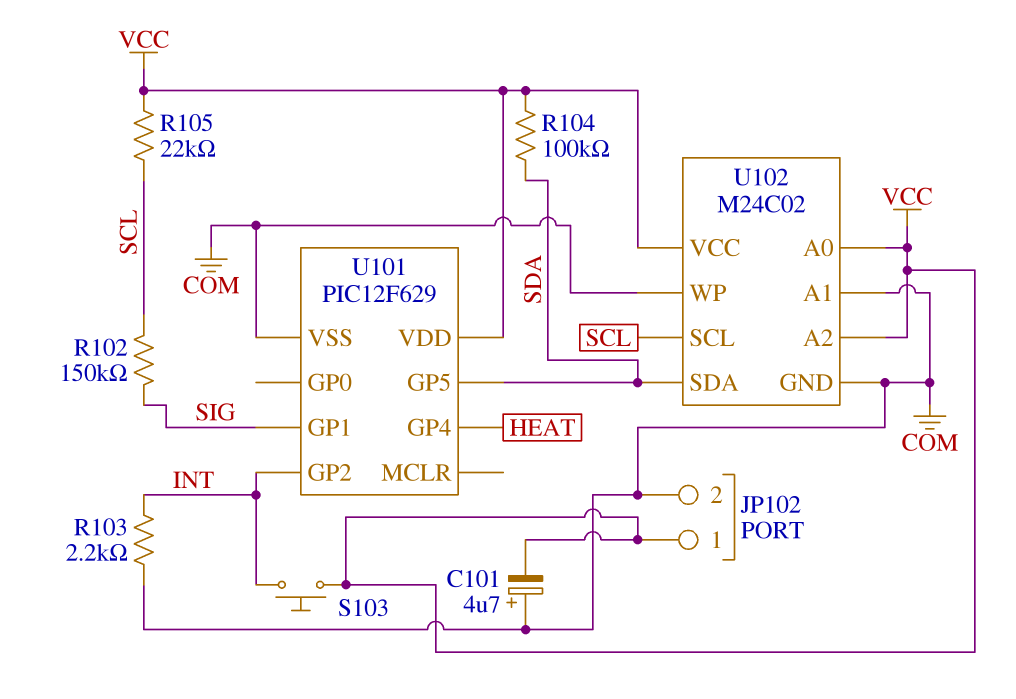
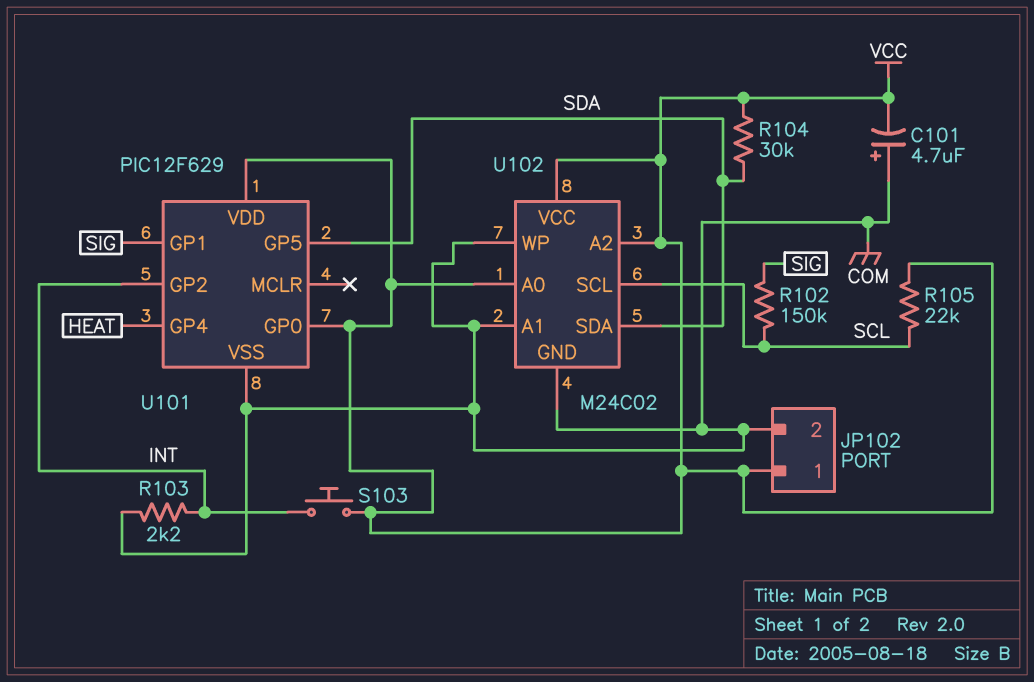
R104: 100k (SDA, VCC) -> 30k (SDA, VCC)
U101 pin GP0: none -> VCC

